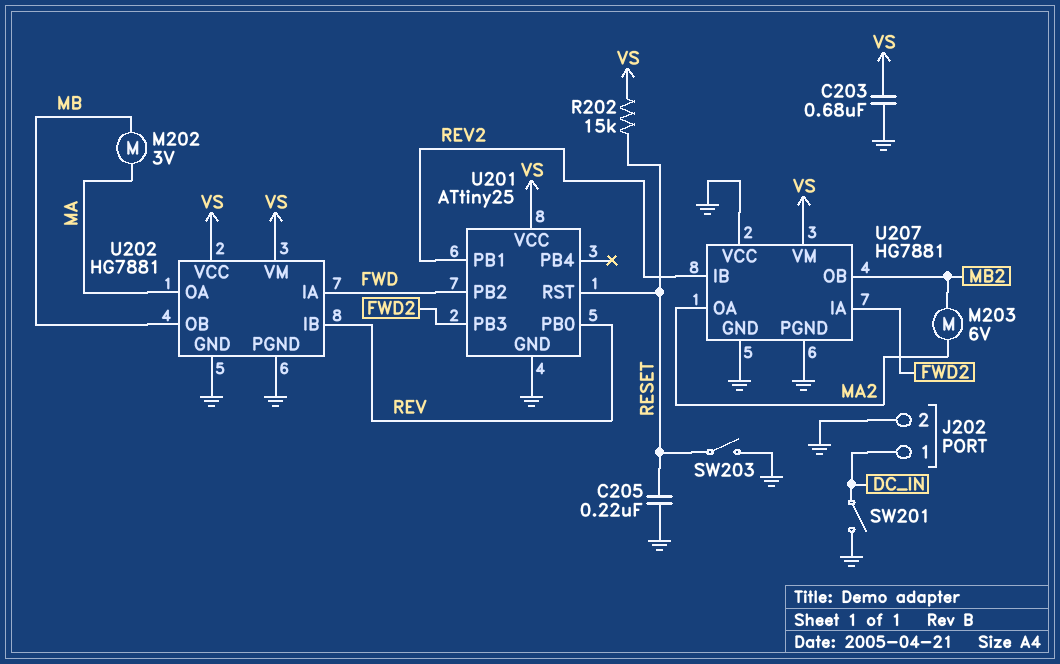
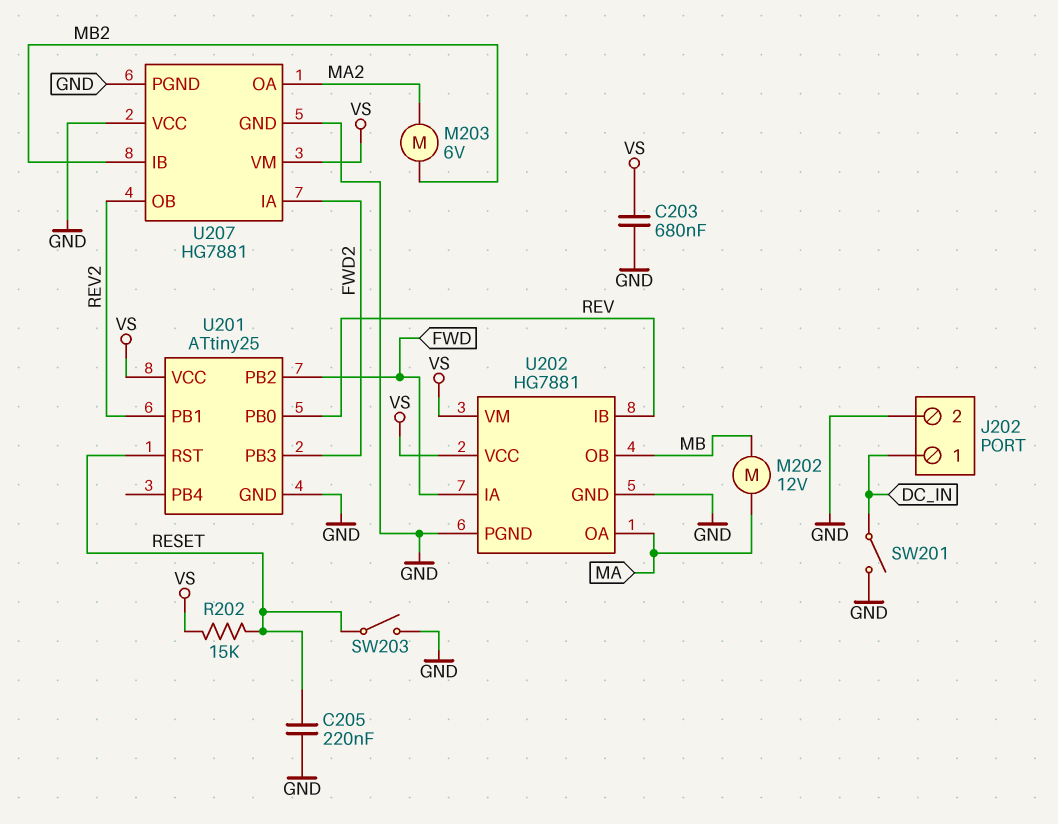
M202: motor 3V (MA, MB) -> motor 12V (MA, MB)
U207 pin IB: REV2 -> MB2
U207 pin OB: MB2 -> REV2

